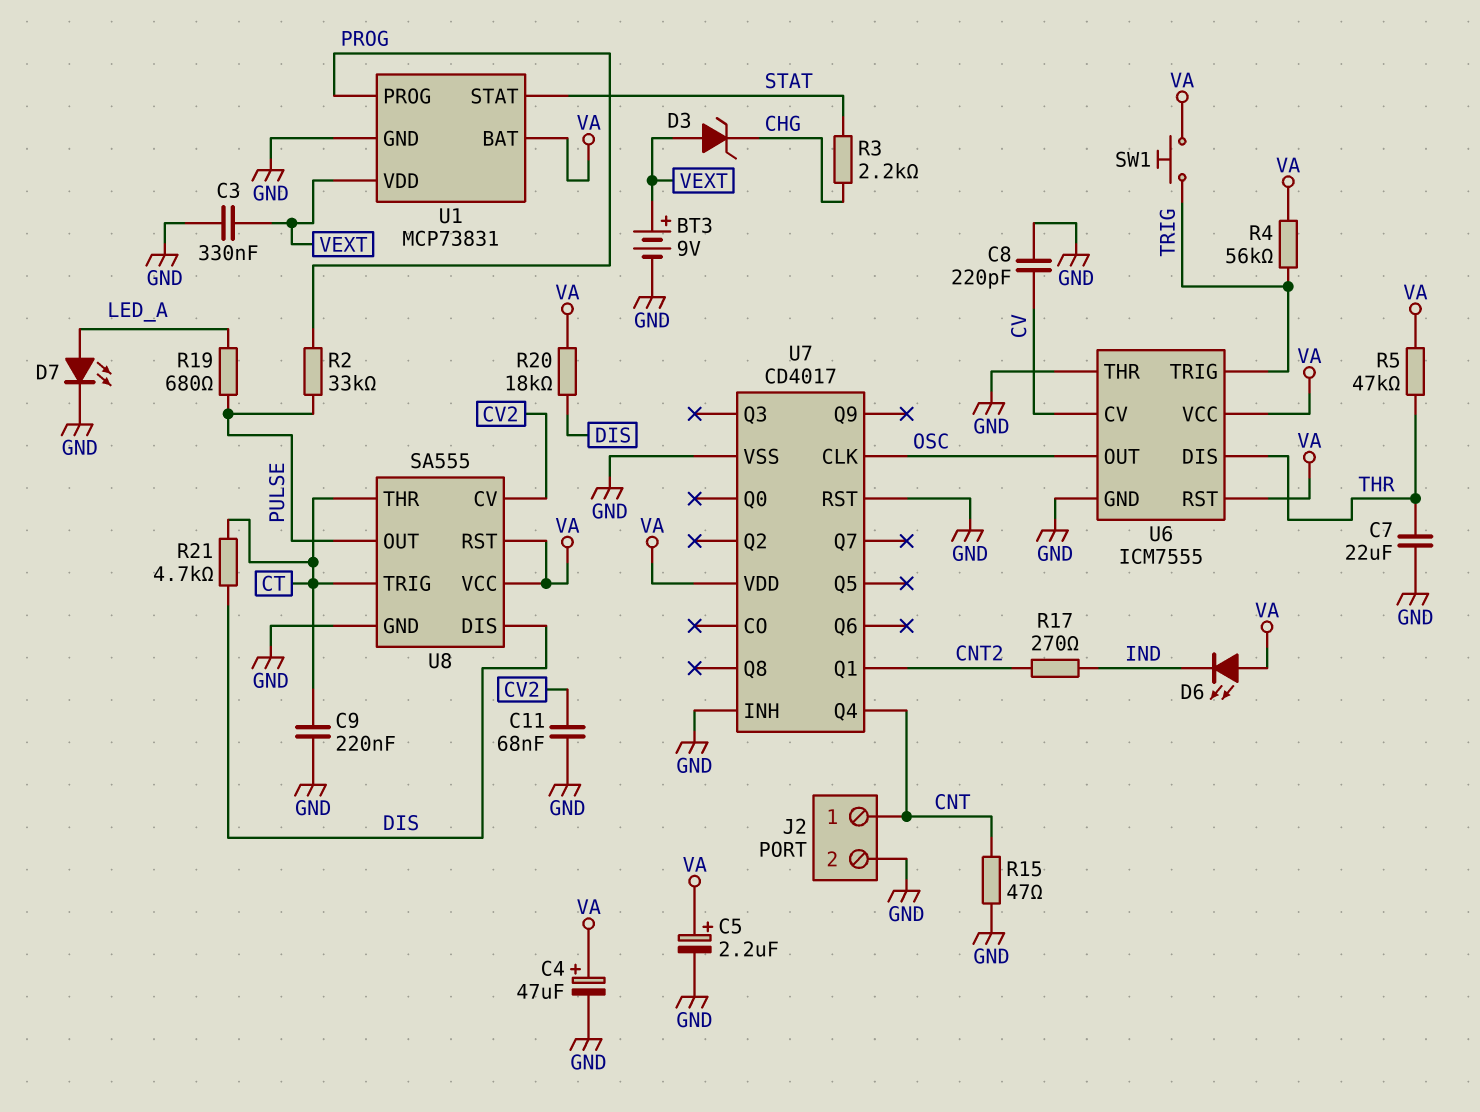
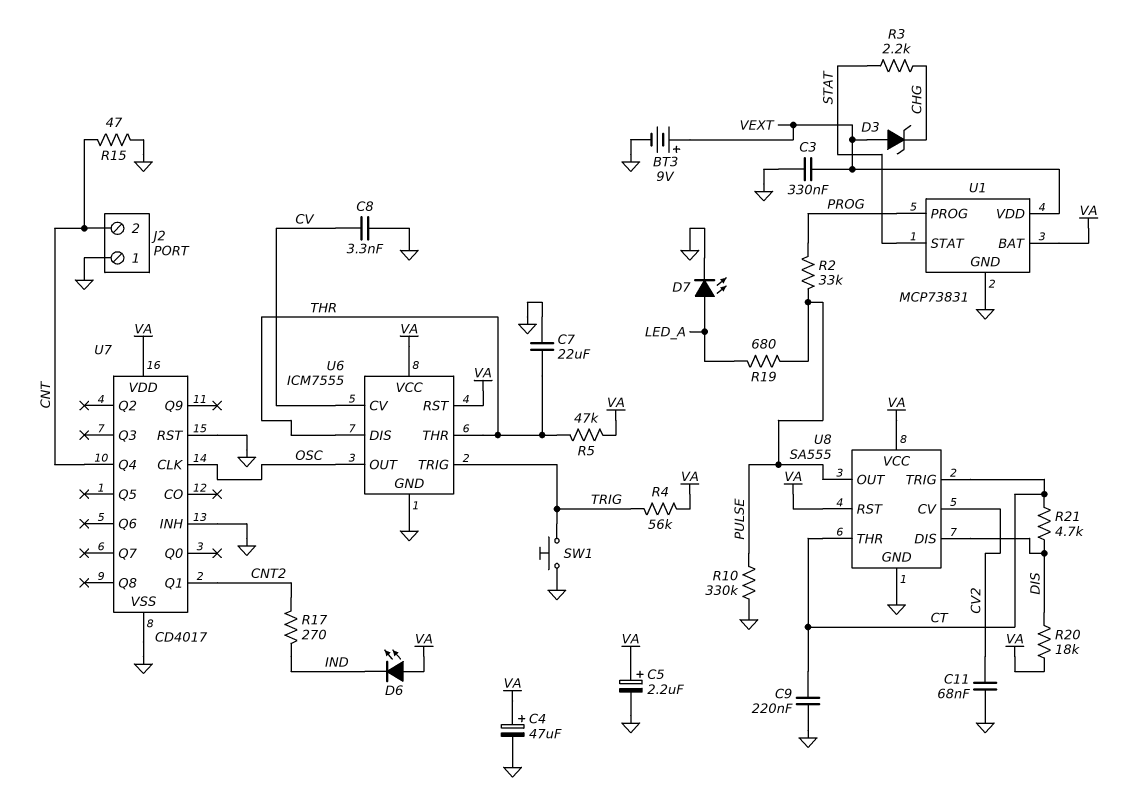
C8: 220pF (CV, GND) -> 3.3nF (CV, GND)
J2 pin 1: CNT -> GND
J2 pin 2: GND -> CNT
R10: none -> 330k (GND, PULSE)
SW1: button (TRIG, VA) -> button (GND, TRIG)
U6 pin THR: GND -> THR

